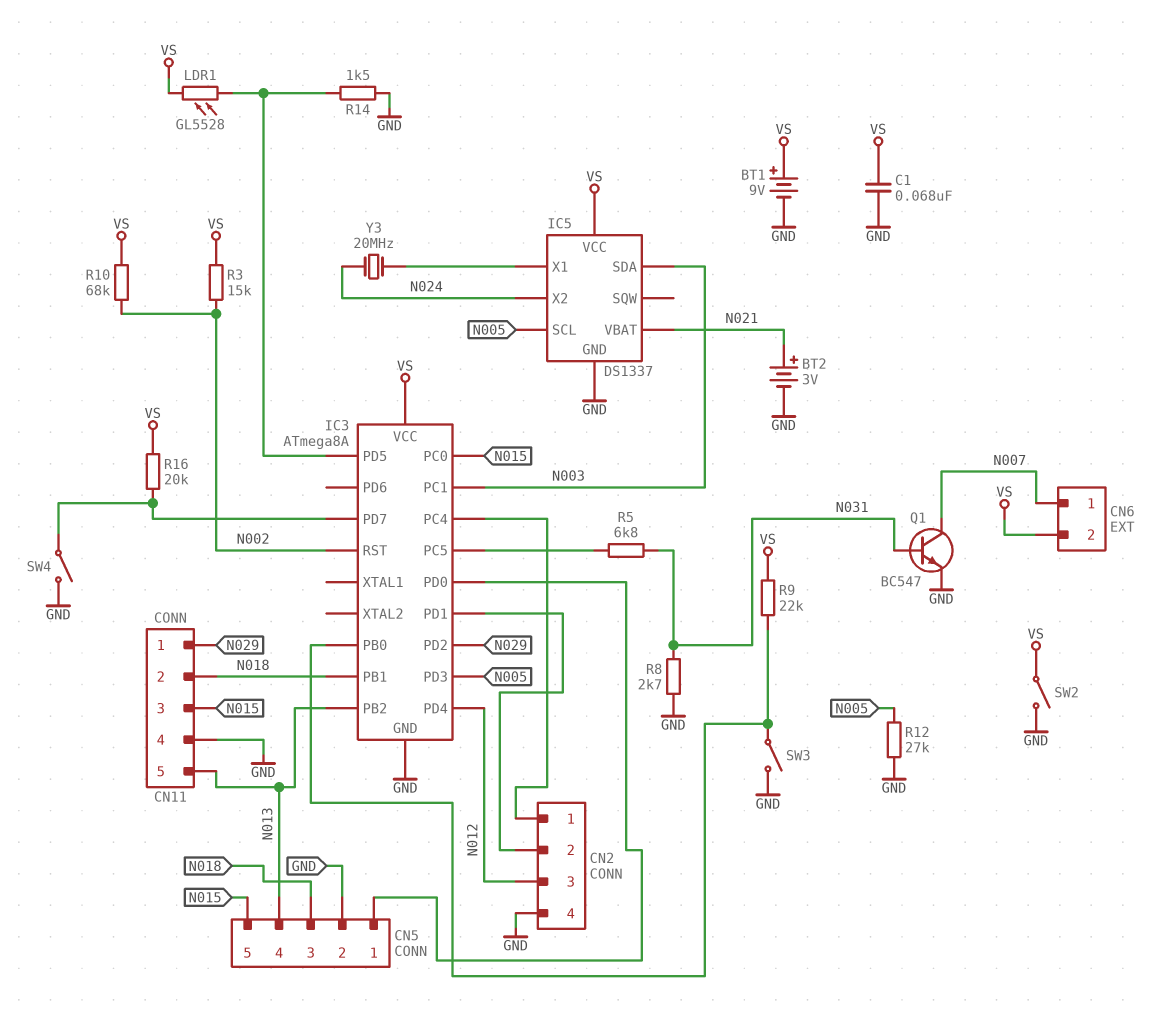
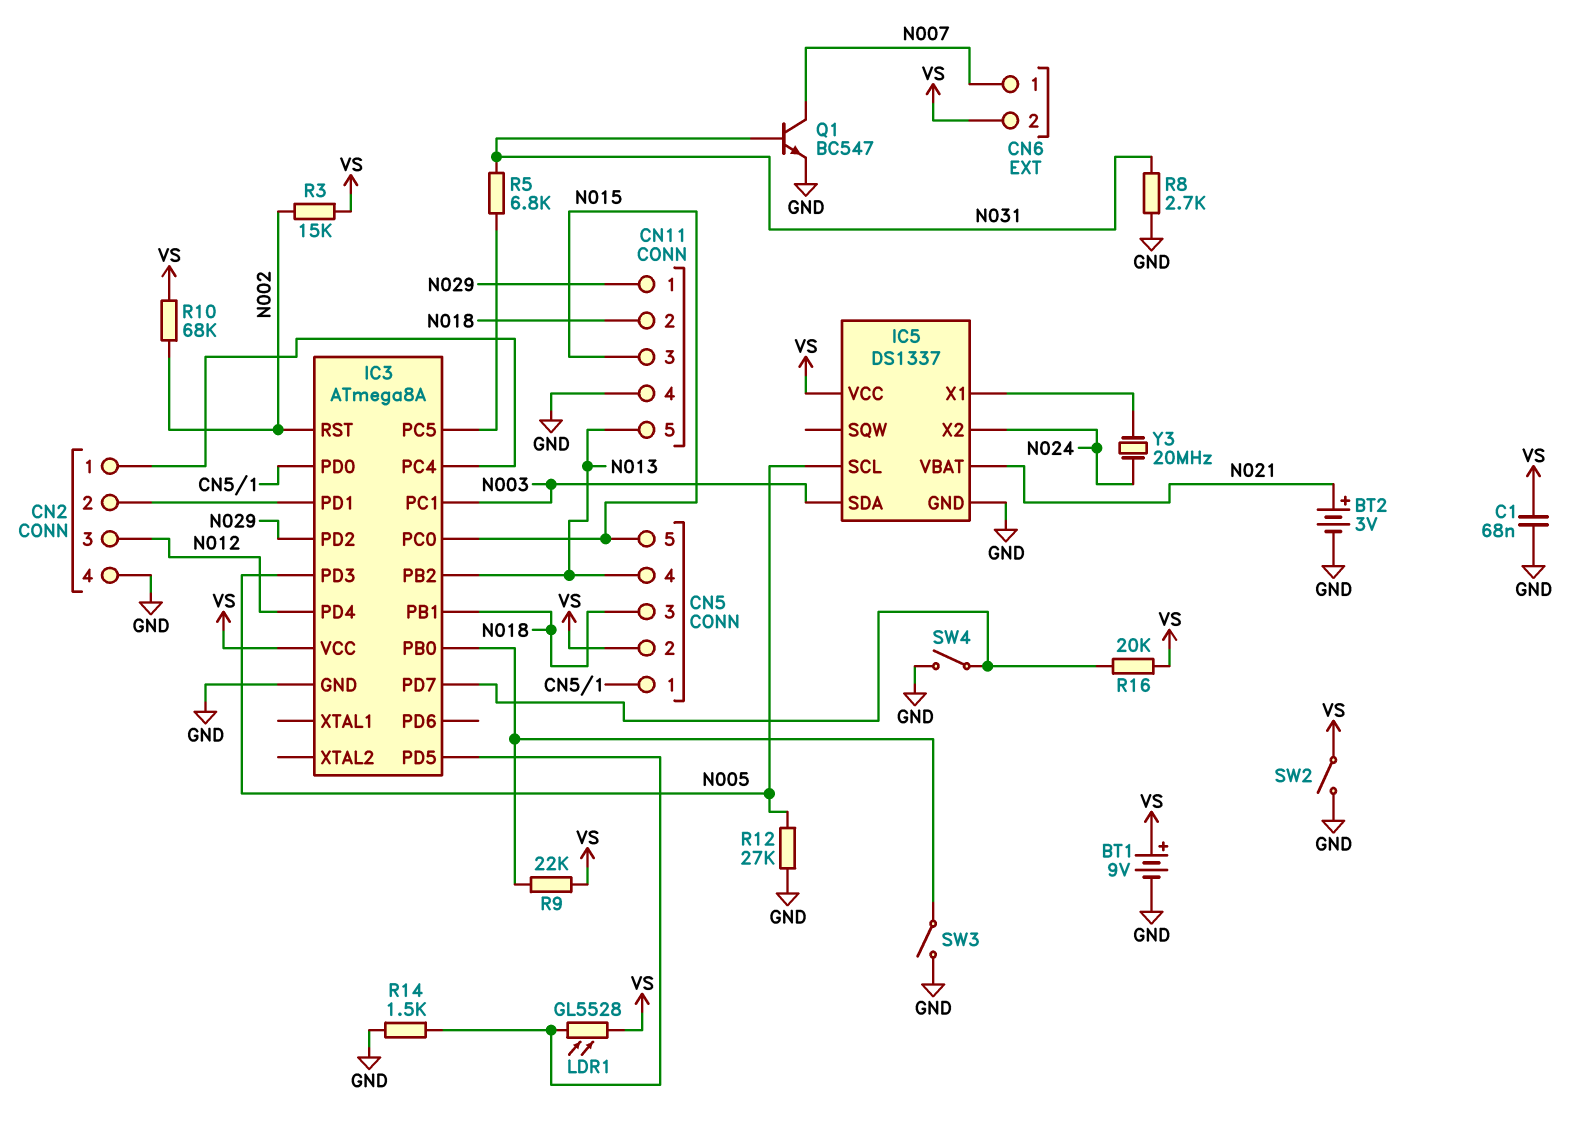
CN5 pin 2: GND -> VS

